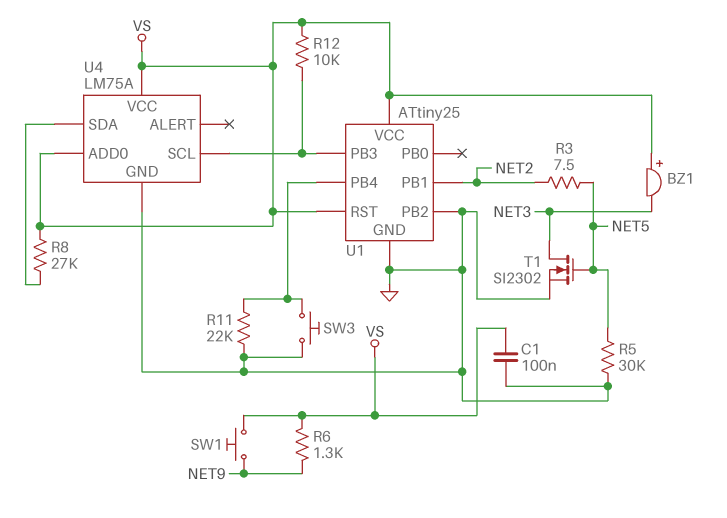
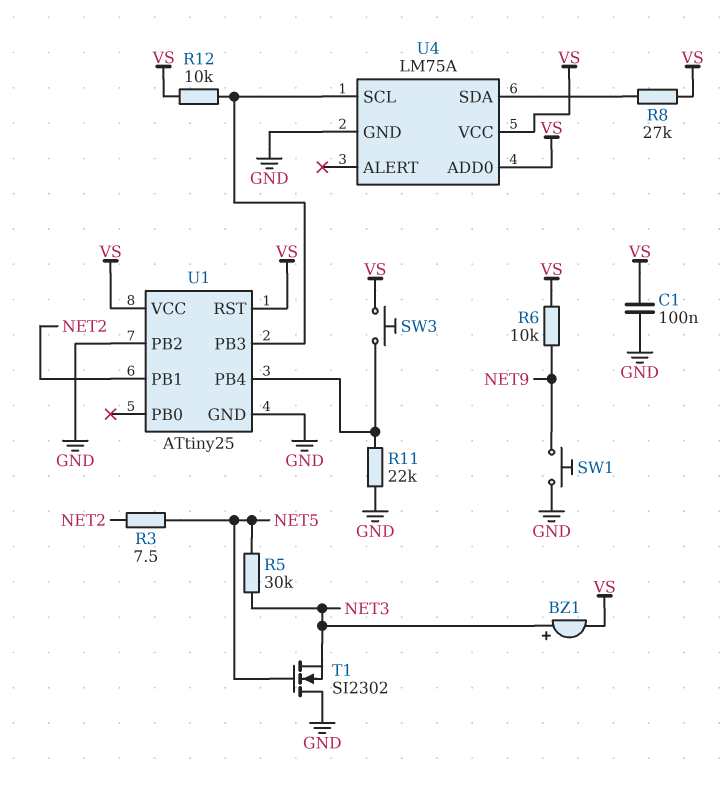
BZ1: buzzer (plus VS, minus NET3) -> buzzer (plus NET3, minus VS)
R5: 30k (GND, NET5) -> 30k (NET3, NET5)
R6: 1.3k (NET9, VS) -> 10k (NET9, VS)
SW1: button (NET9, VS) -> button (GND, NET9)
SW3: button (GND, U1/PB4) -> button (U1/PB4, VS)
T1: NMOS SI2302 (G NET5, D NET3, S GND) -> NMOS SI2302 (G NET5, D GND, S NET3)

